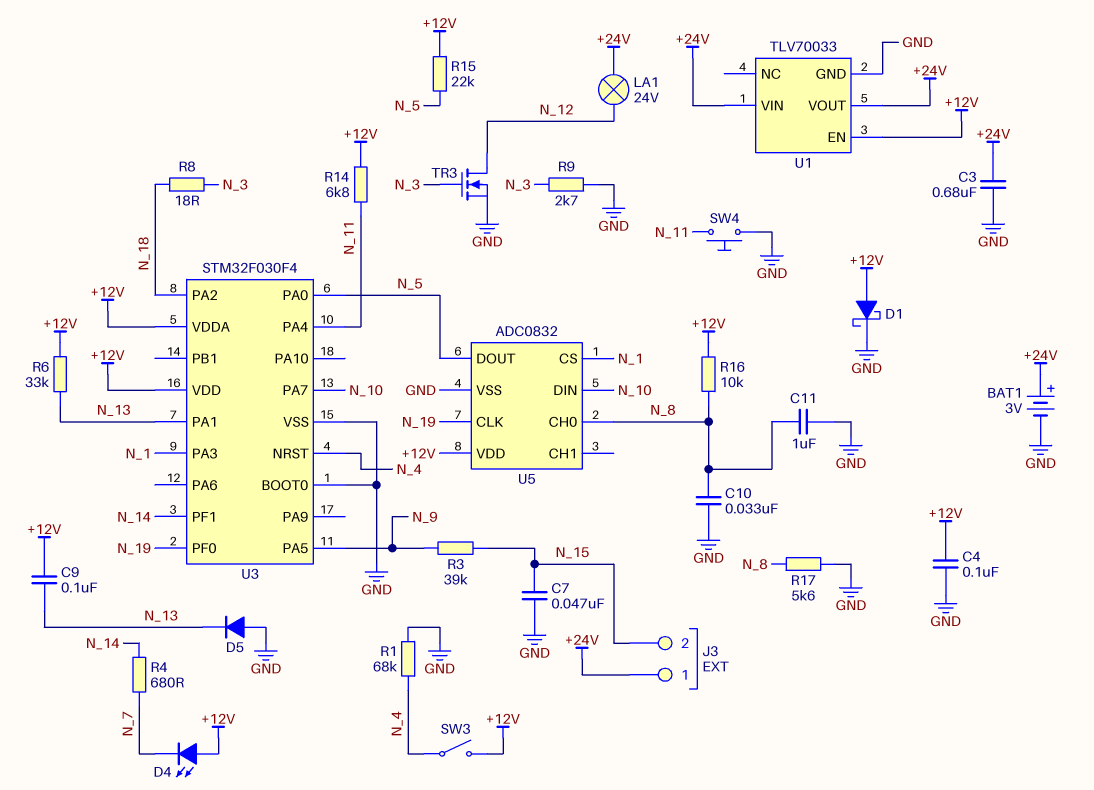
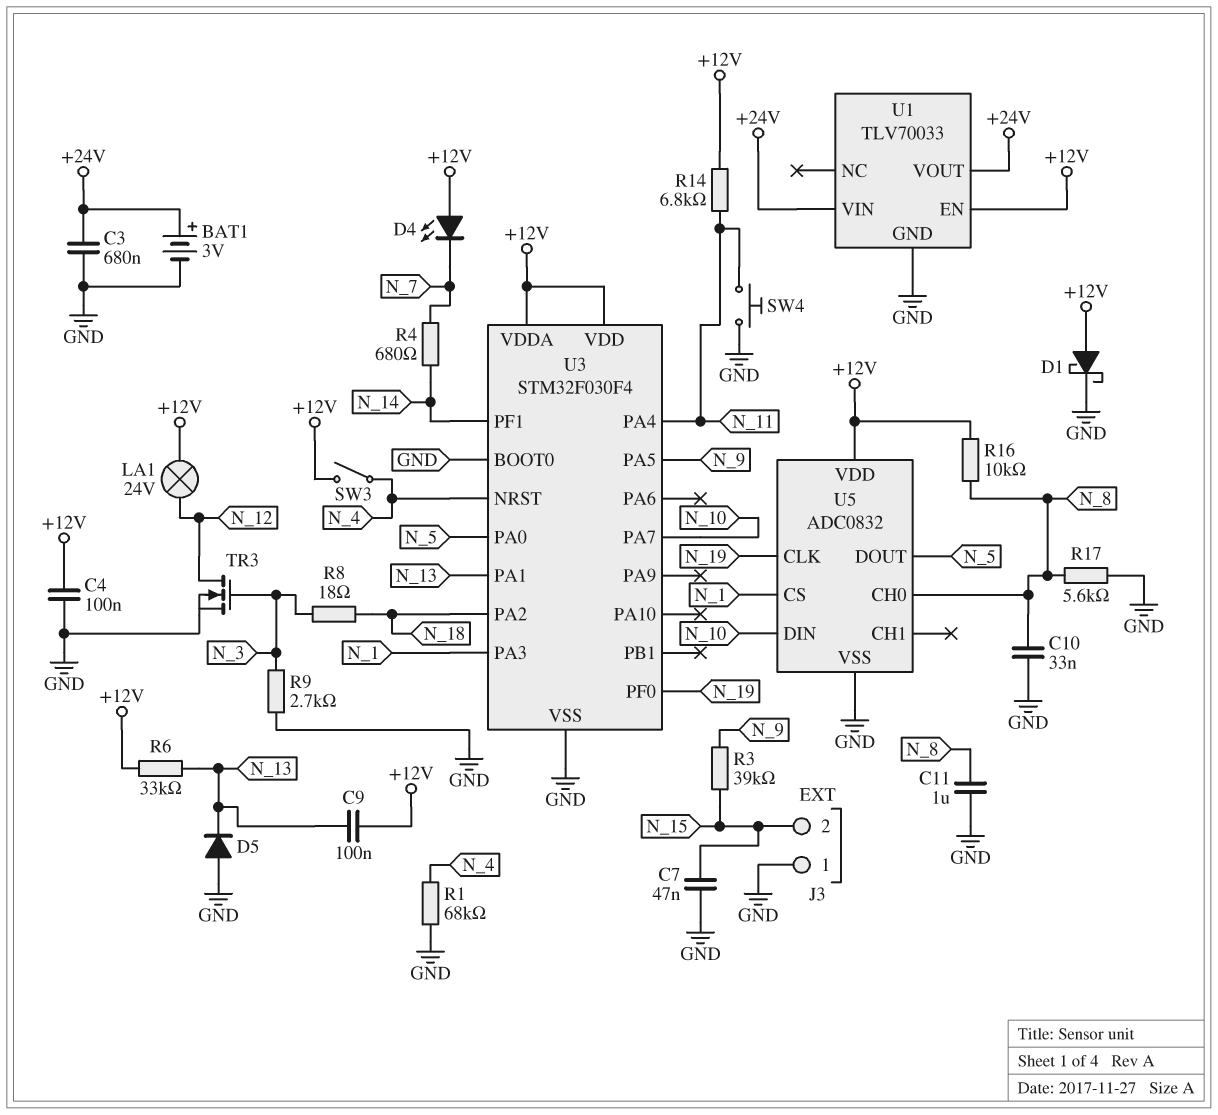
J3 pin 1: +24V -> GND
LA1: lamp 24V (+24V, N_12) -> lamp 24V (+12V, N_12)
R15: 22k (+12V, N_5) -> none

